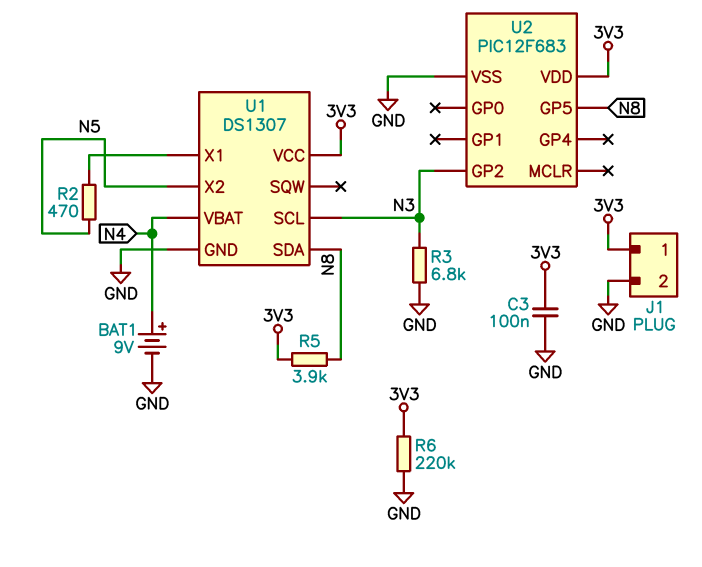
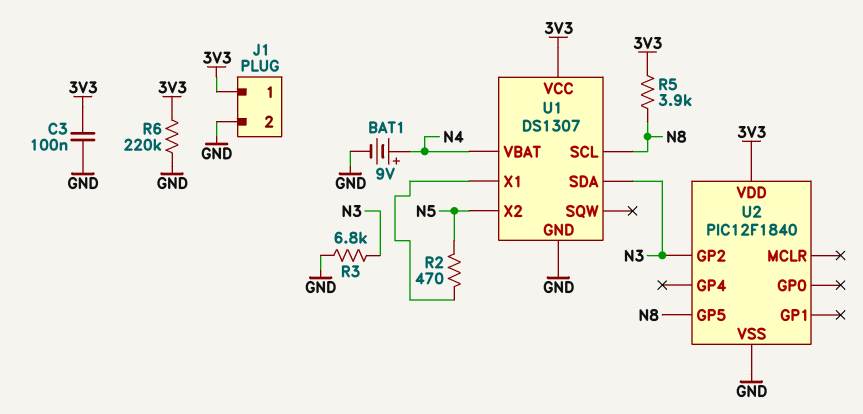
U1 pin SCL: N3 -> N8
U1 pin SDA: N8 -> N3
U2: PIC12F683 -> PIC12F1840

